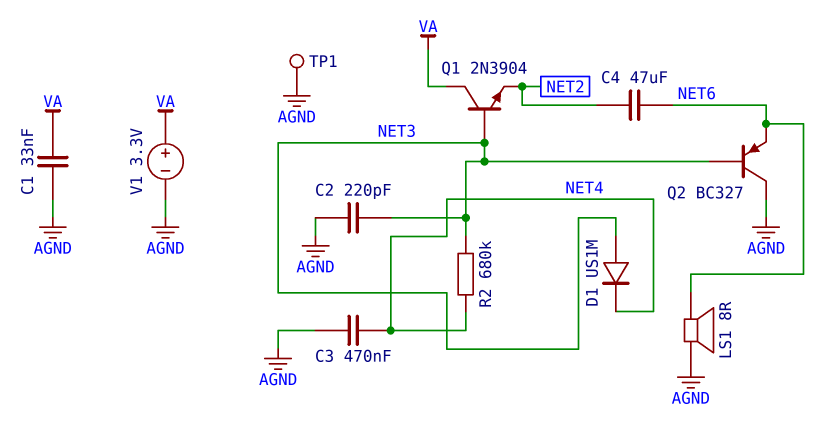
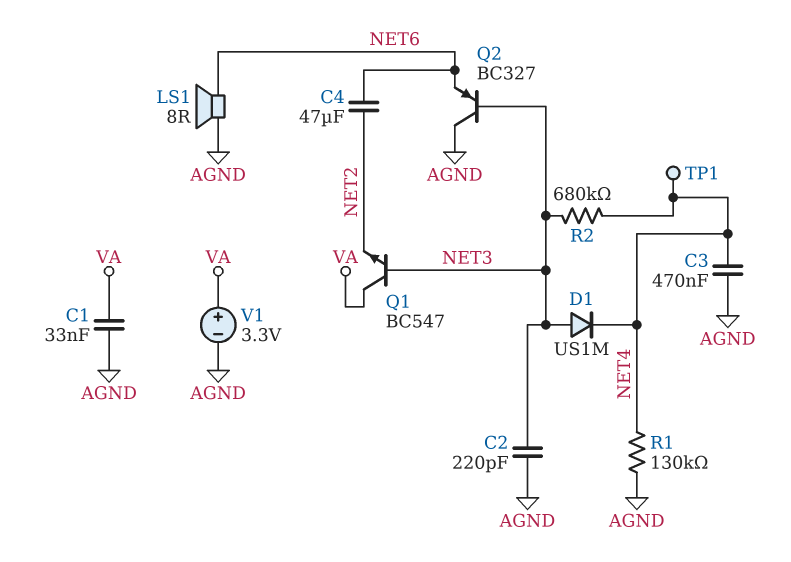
Q1: NPN 2N3904 (B NET3, C VA, E NET2) -> NPN BC547 (B NET3, C VA, E NET2)
R1: none -> 130k (AGND, NET4)
TP1: test point (AGND) -> test point (NET4)

